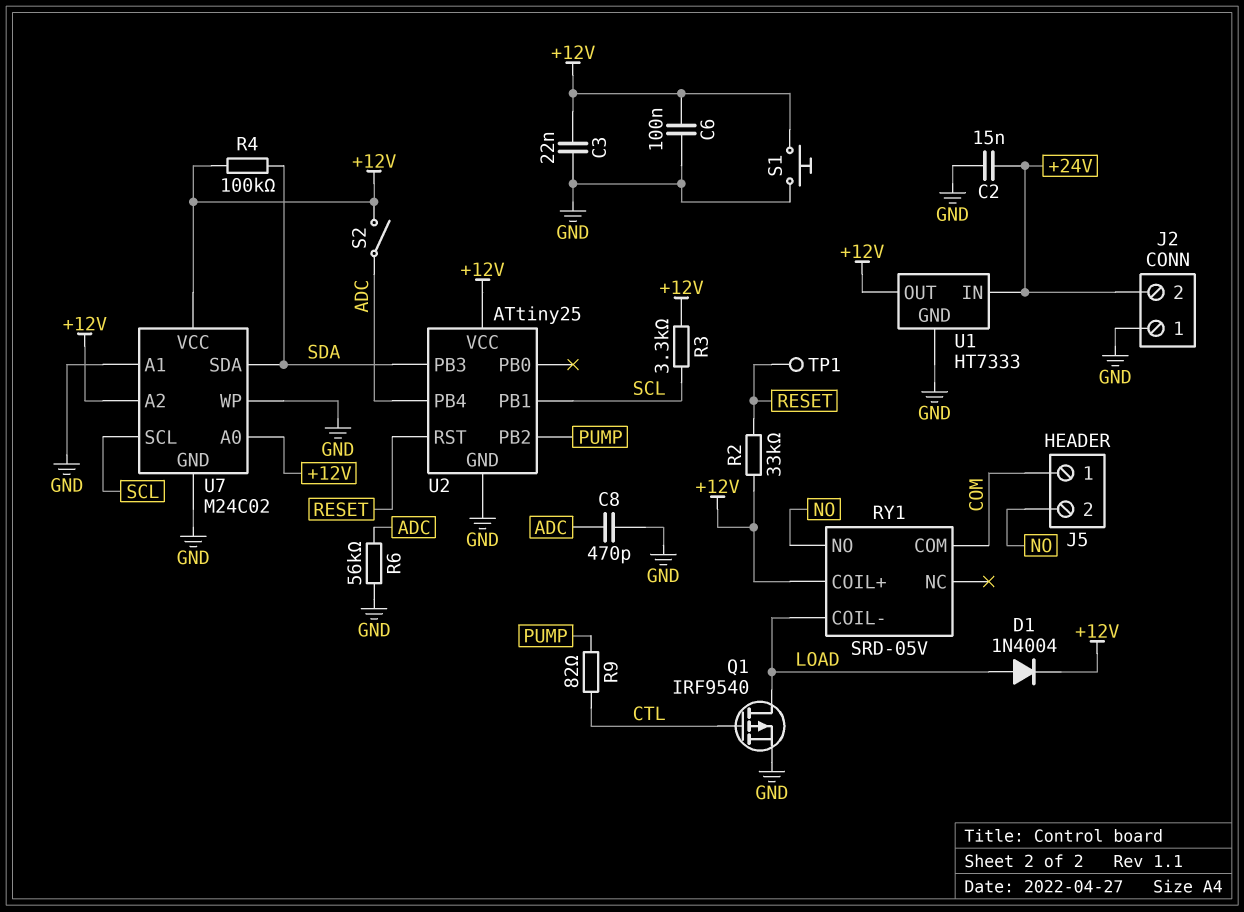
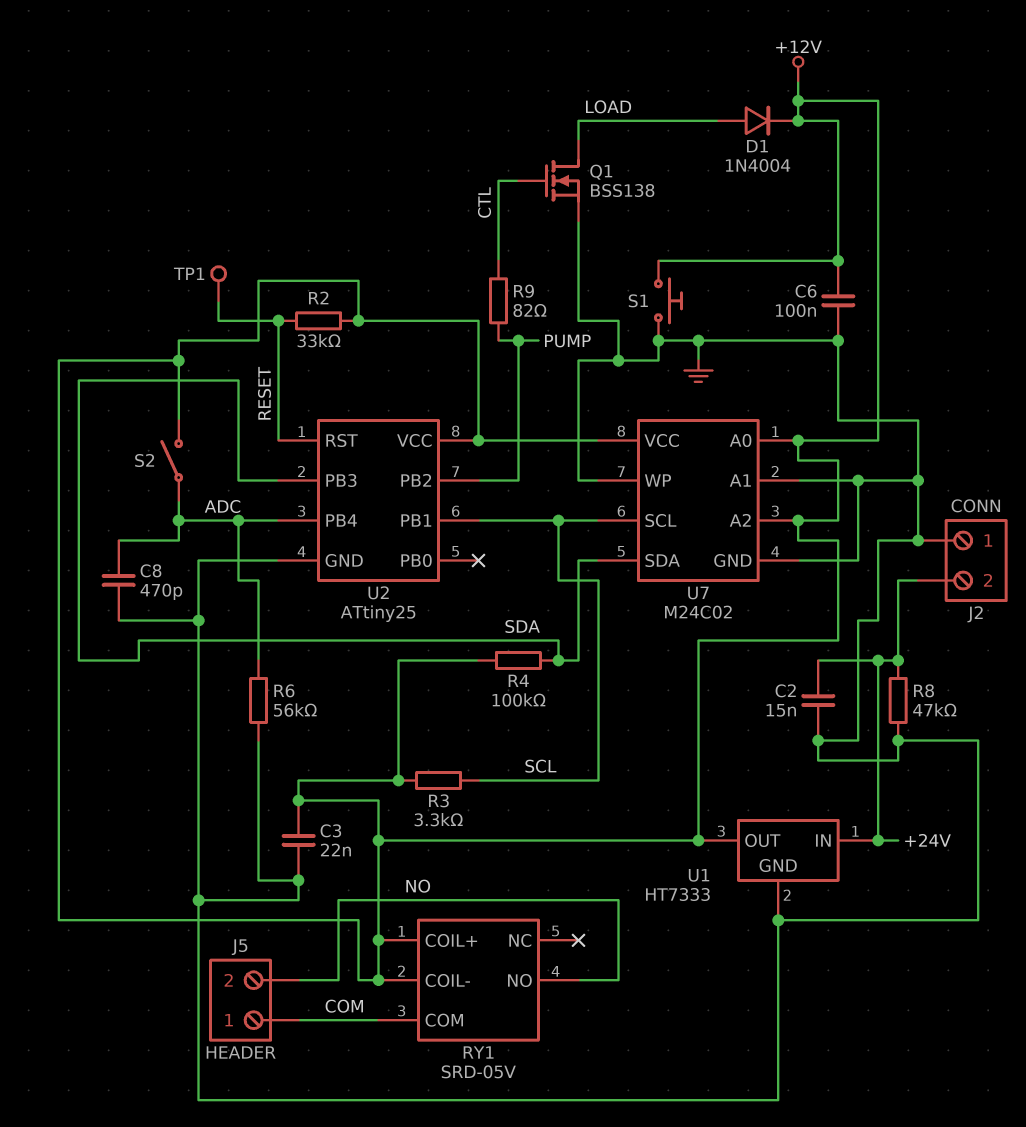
Q1: PMOS IRF9540 (G CTL, D LOAD, S GND) -> NMOS BSS138 (G CTL, D LOAD, S GND)
R8: none -> 47k (+24V, GND)
RY1 pin COIL-: LOAD -> +12V

